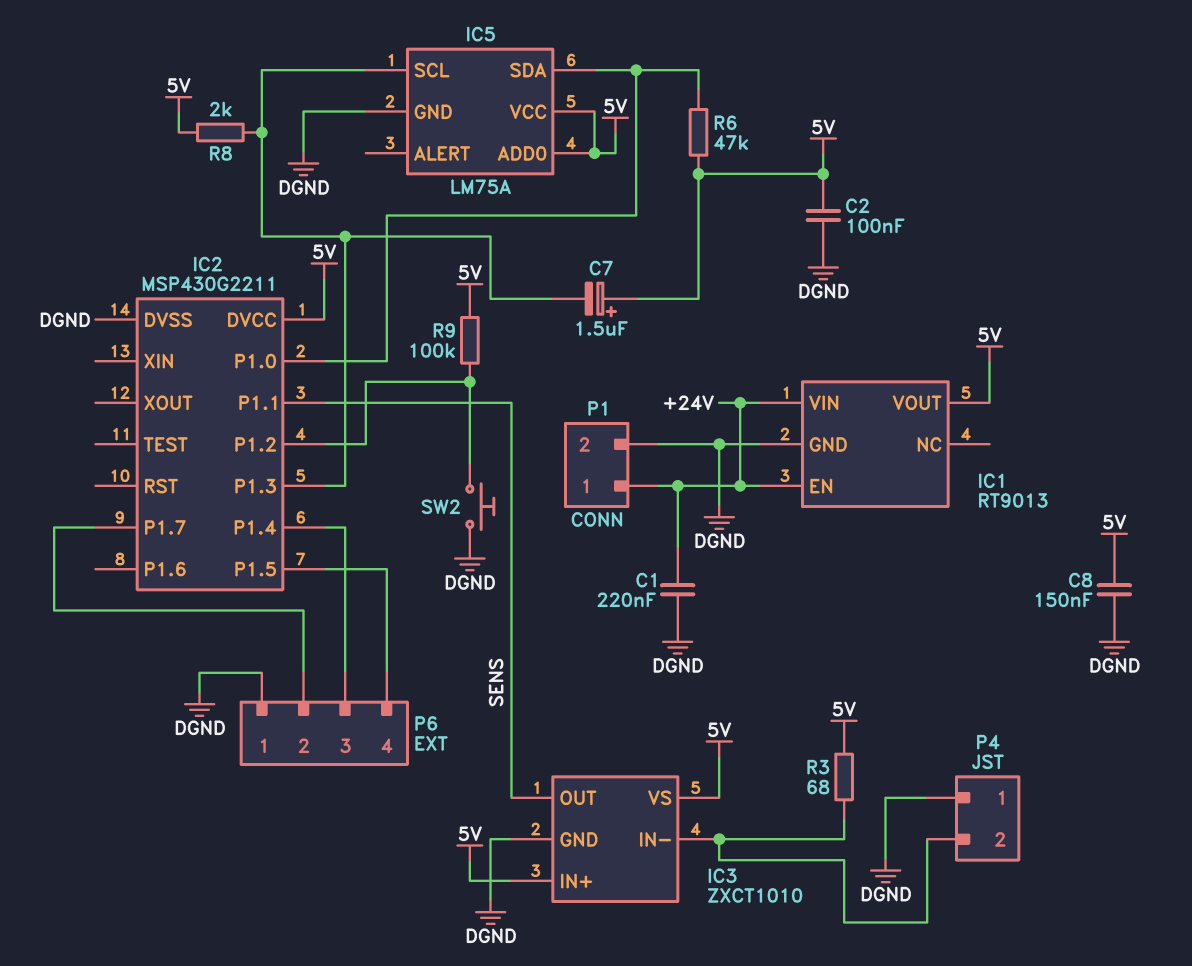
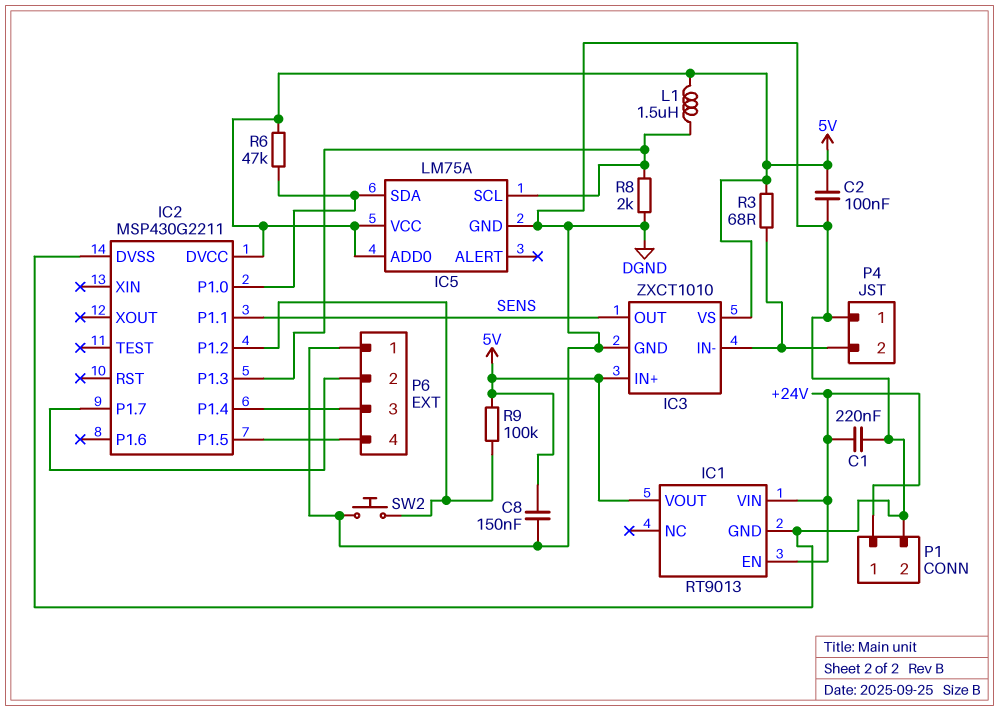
C7: 1.5uF (plus 5V, minus IC2/P1.3) -> none
L1: none -> 1.5uH (5V, IC2/P1.3)
R8: 2k (5V, IC2/P1.3) -> 2k (DGND, IC2/P1.3)

